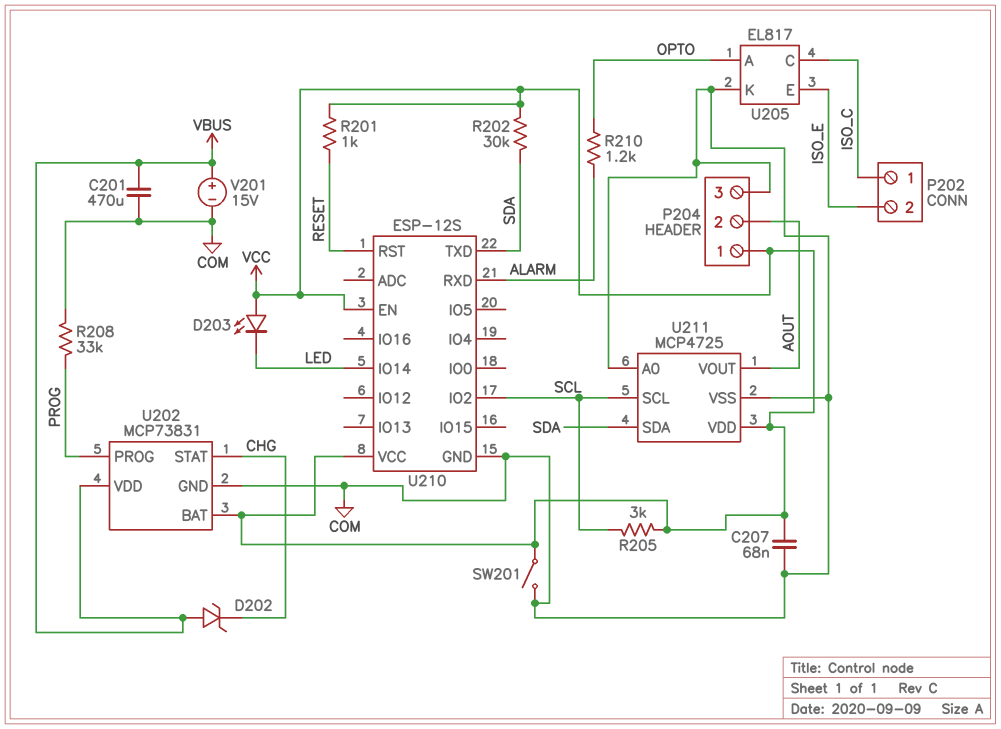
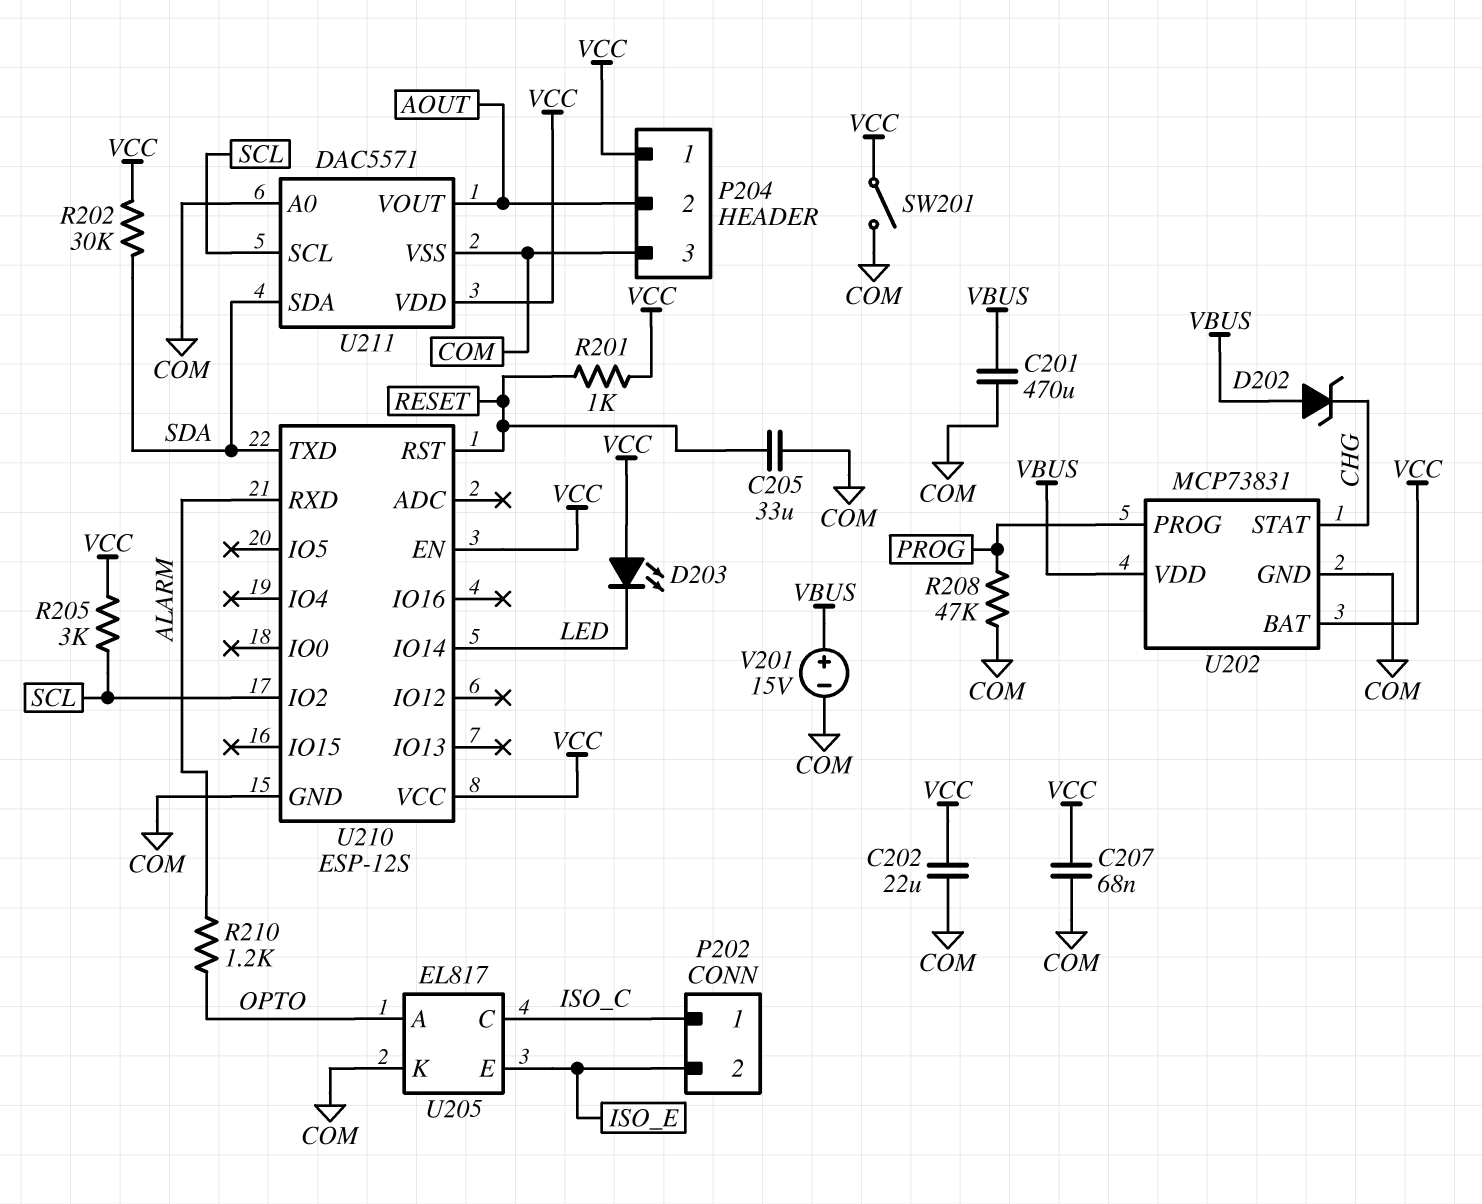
C202: none -> 22uF (COM, VCC)
C205: none -> 33uF (COM, RESET)
R208: 33k (COM, PROG) -> 47k (COM, PROG)
U211: MCP4725 -> DAC5571

